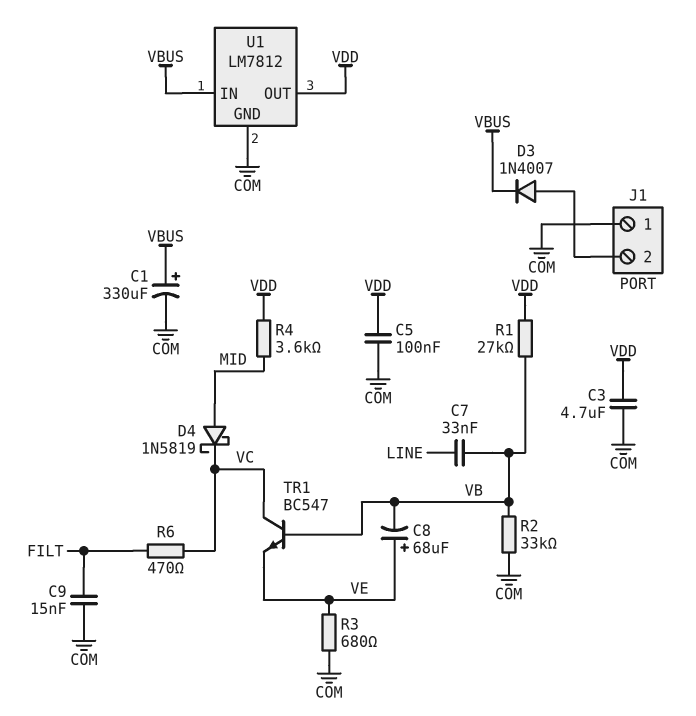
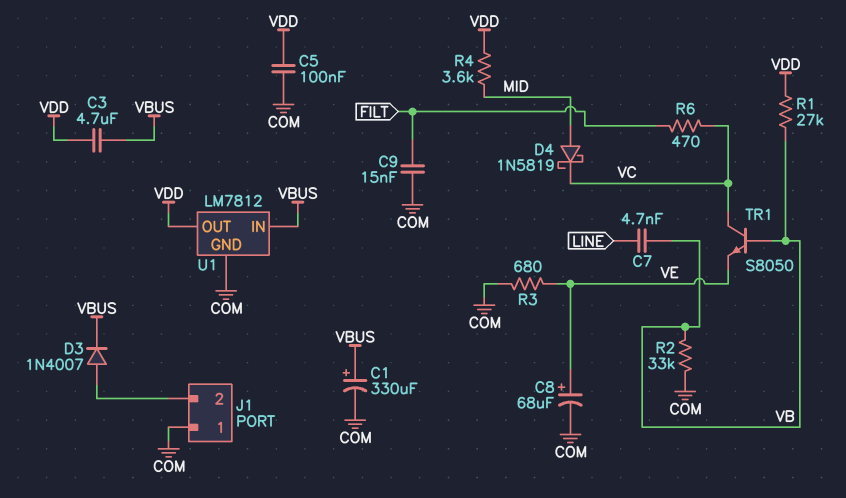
C3: 4.7uF (COM, VDD) -> 4.7uF (VBUS, VDD)
C7: 33nF (LINE, VB) -> 4.7nF (LINE, VB)
C8: 68uF (plus VE, minus VB) -> 68uF (plus VE, minus COM)
TR1: NPN BC547 (B VB, C VC, E VE) -> NPN S8050 (B VB, C VC, E VE)

